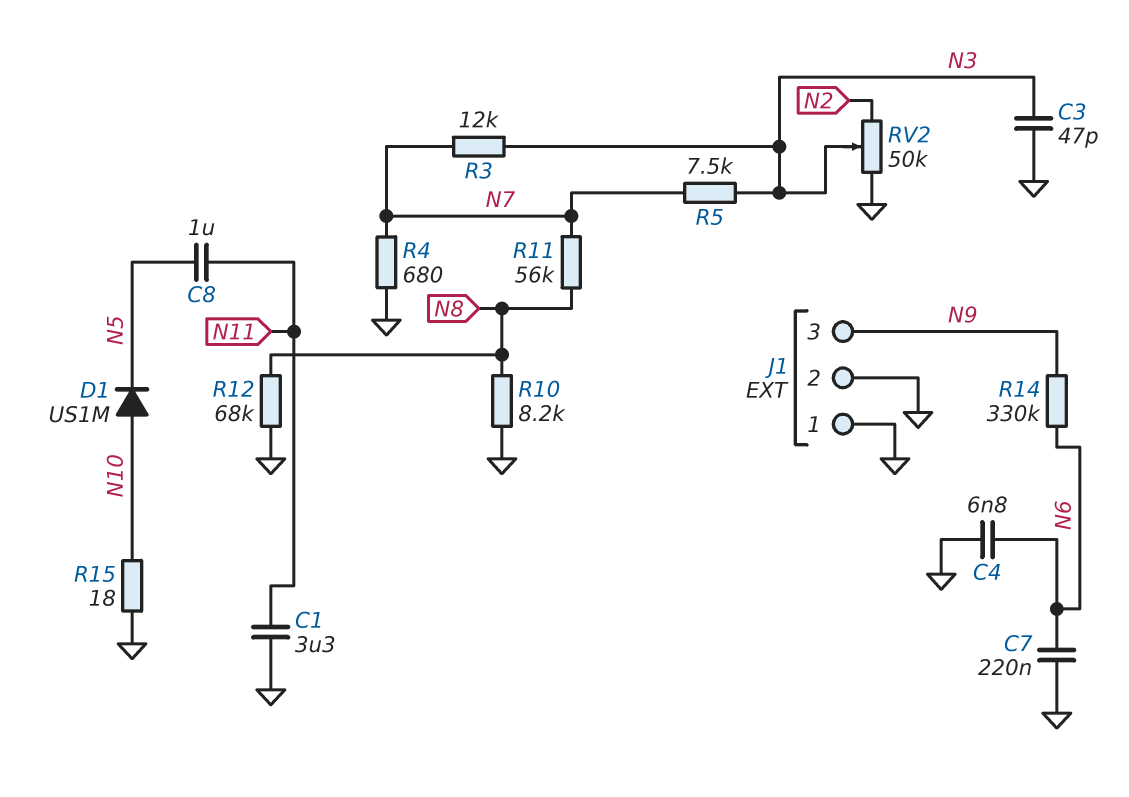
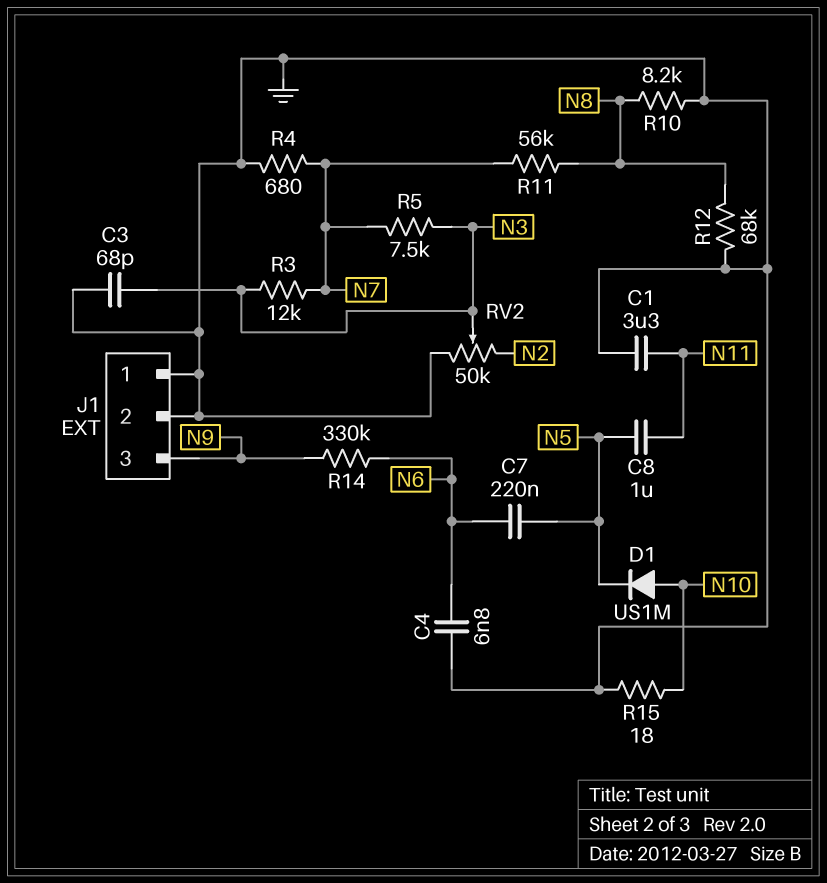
C3: 47pF (GND, N3) -> 68pF (GND, N3)
C7: 220nF (GND, N6) -> 220nF (N5, N6)

